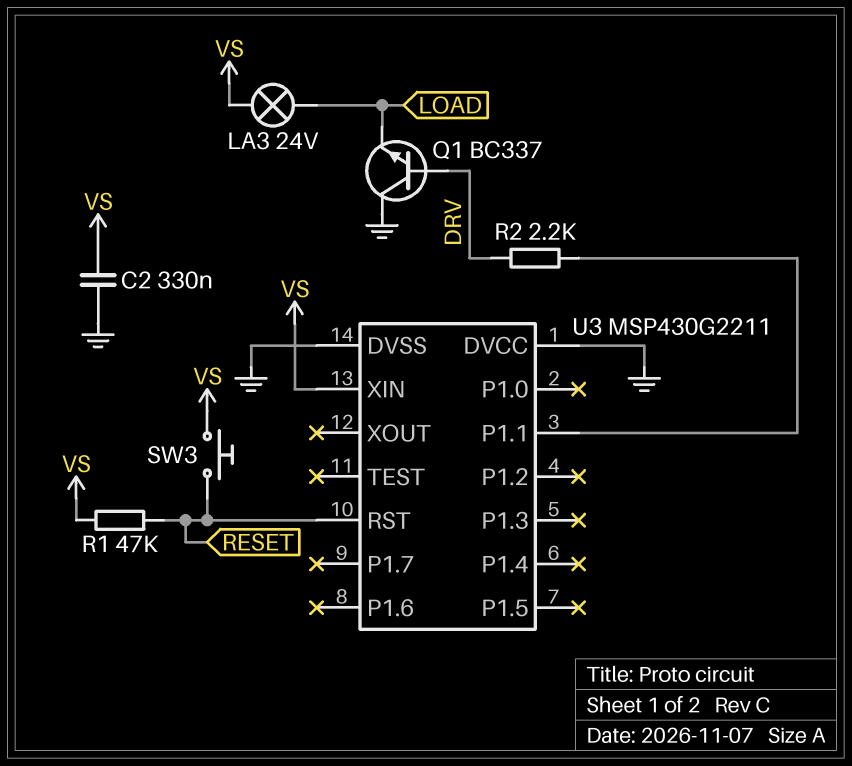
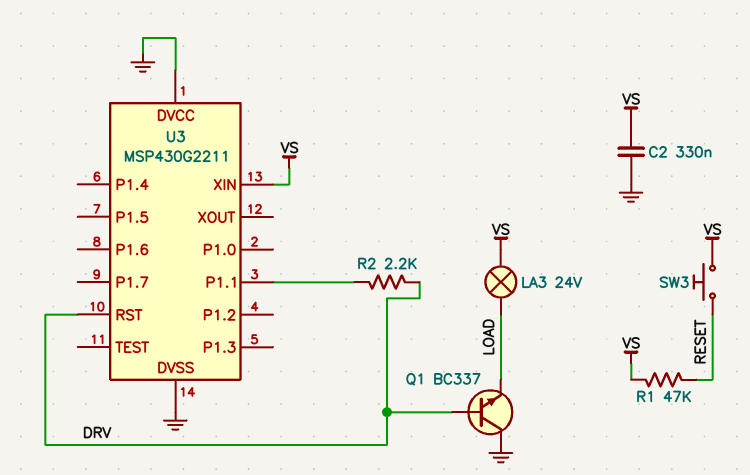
U3 pin RST: RESET -> DRV

